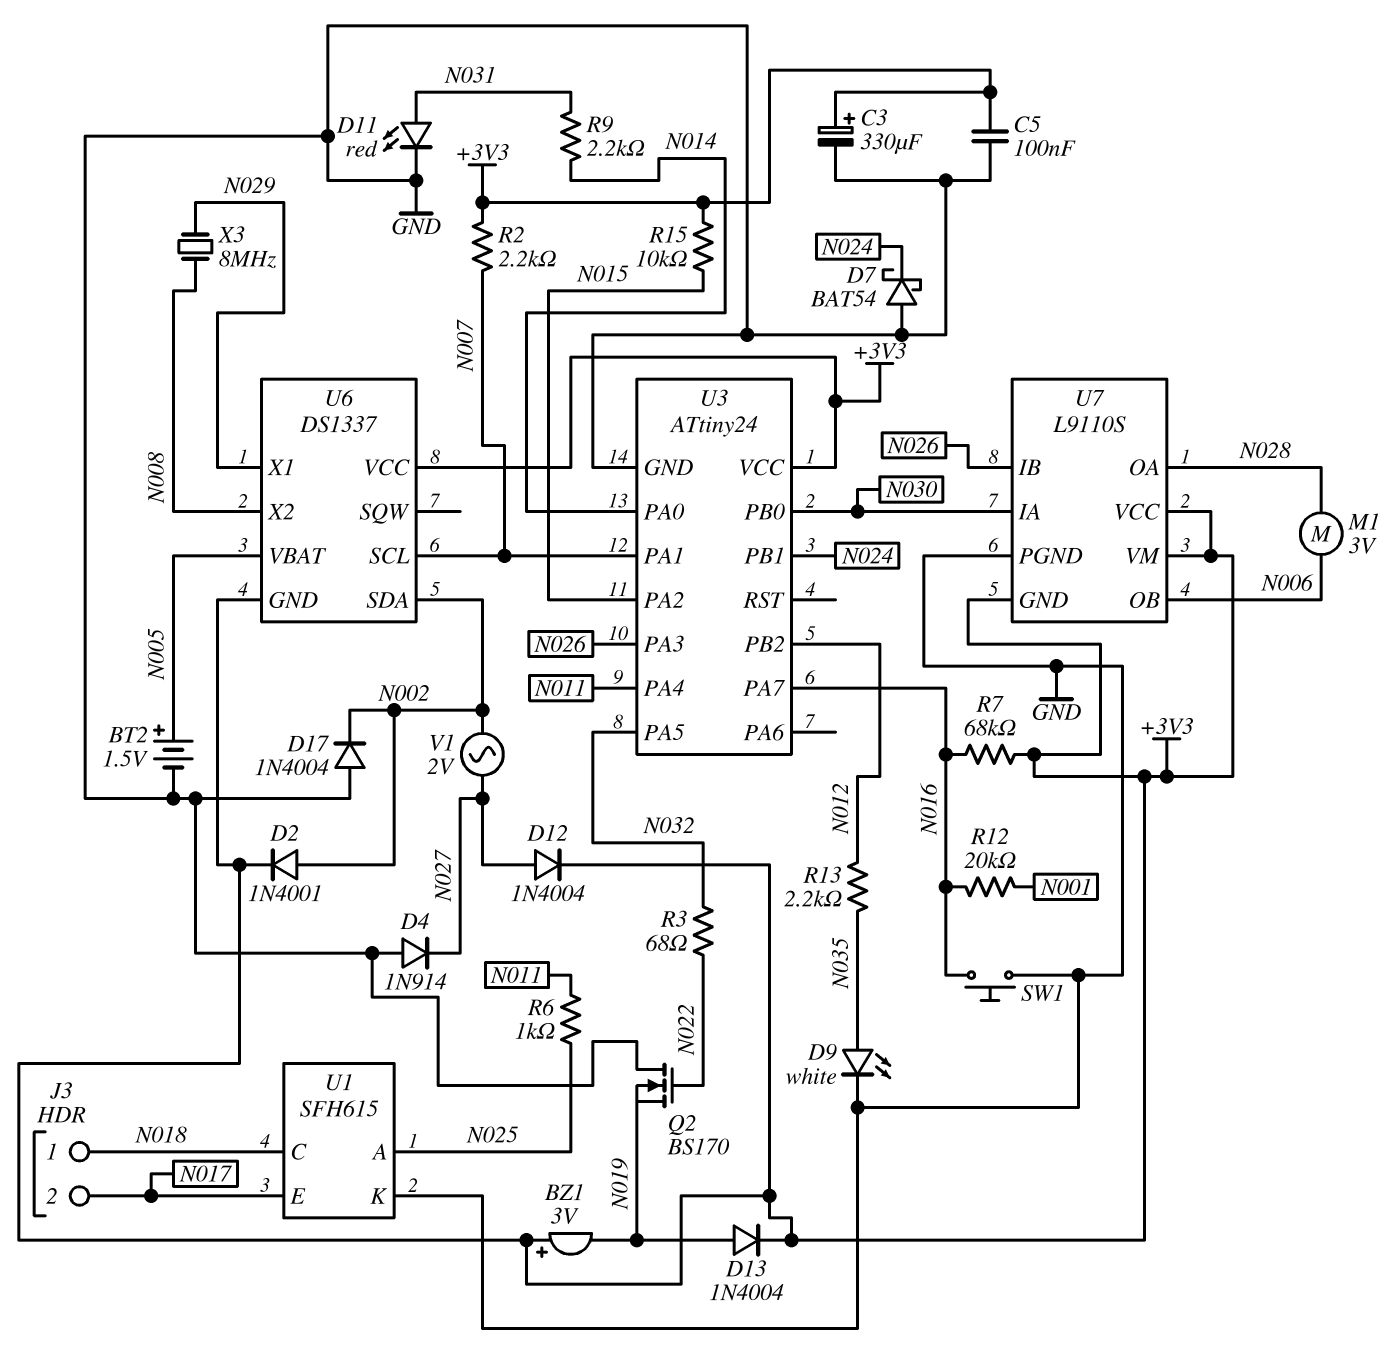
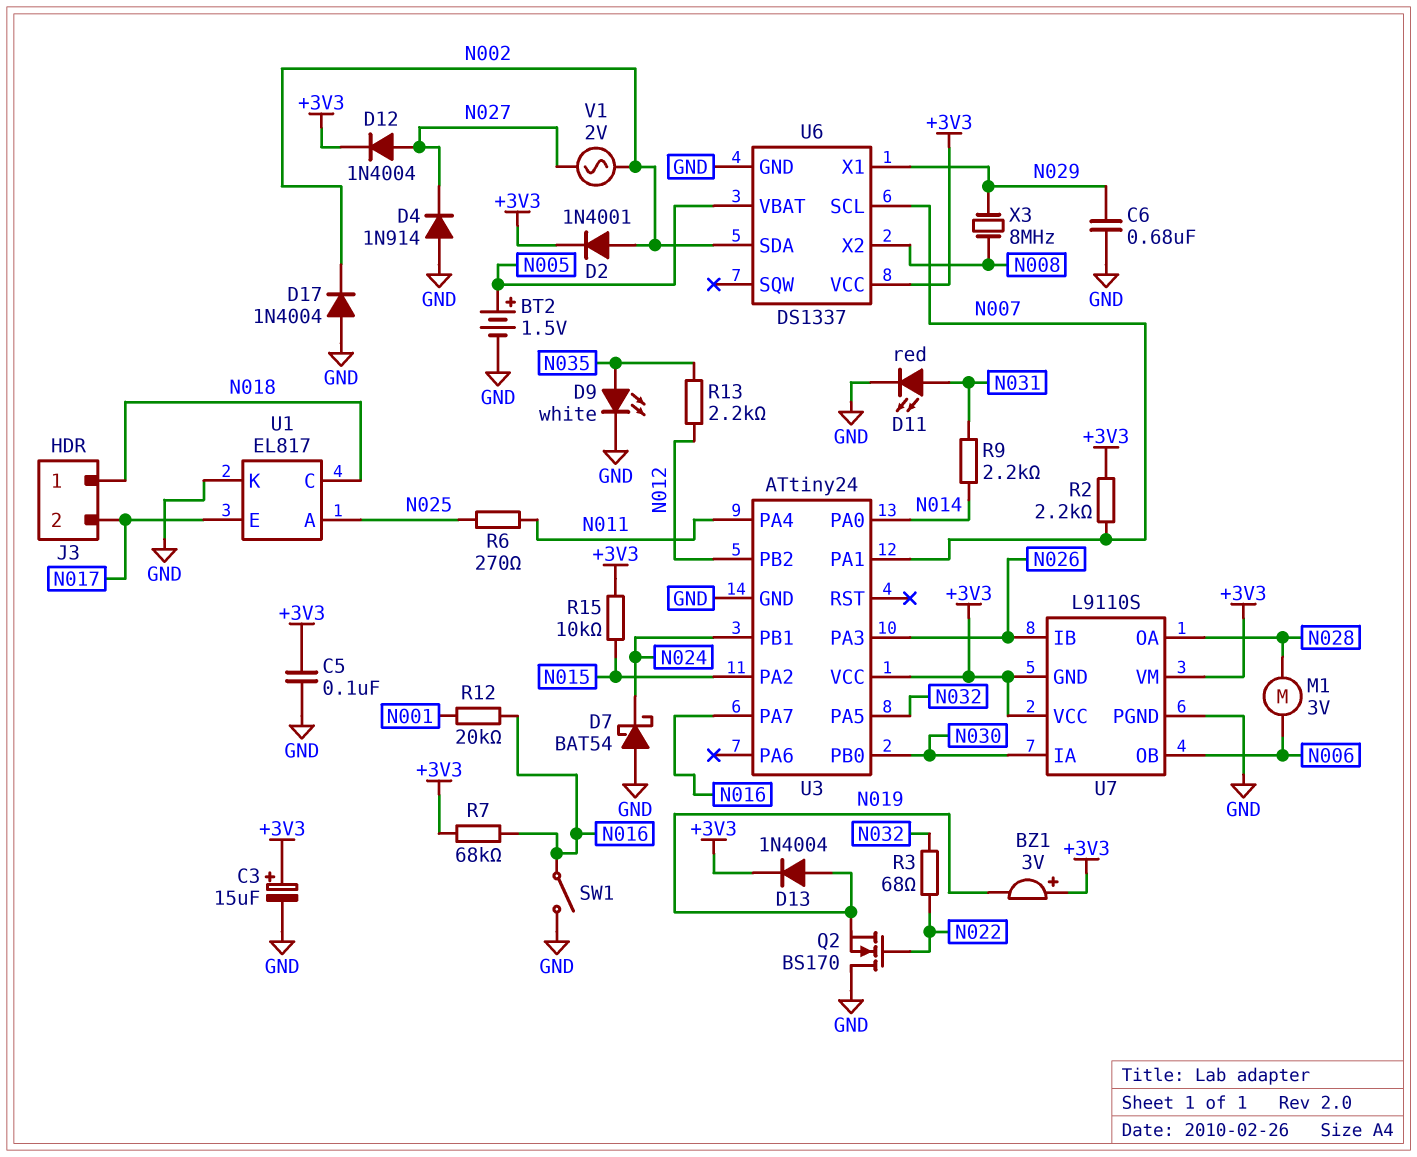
C3: 330uF (plus +3V3, minus GND) -> 15uF (plus +3V3, minus GND)
C6: none -> 680nF (GND, N029)
R6: 1k (N011, N025) -> 270 (N011, N025)
SW1: button (GND, N016) -> switch (GND, N016)
U1: SFH615 -> EL817
U6 pin GND: +3V3 -> GND

